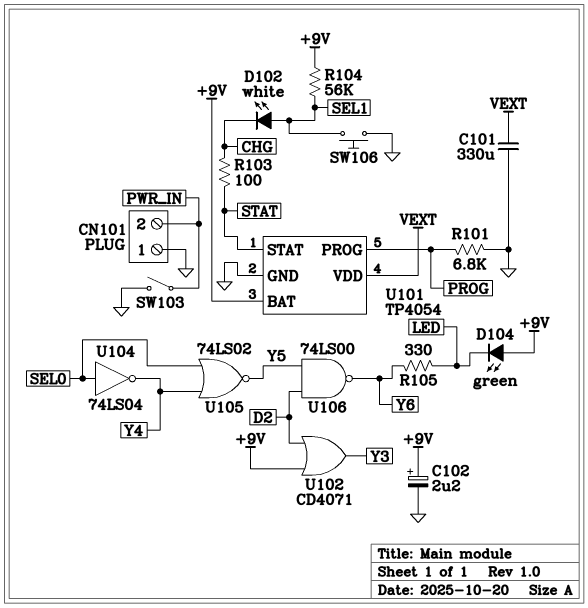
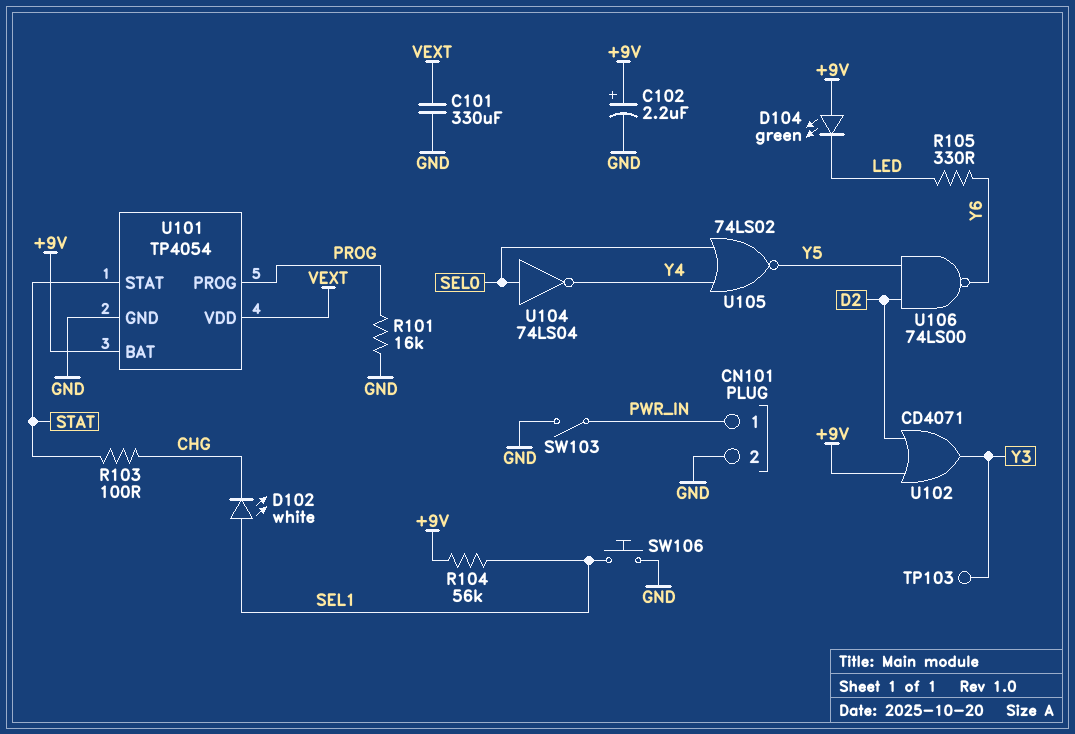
CN101 pin 1: GND -> PWR_IN
CN101 pin 2: PWR_IN -> GND
R101: 6.8k (GND, PROG) -> 16k (GND, PROG)
TP103: none -> test point (Y3)

